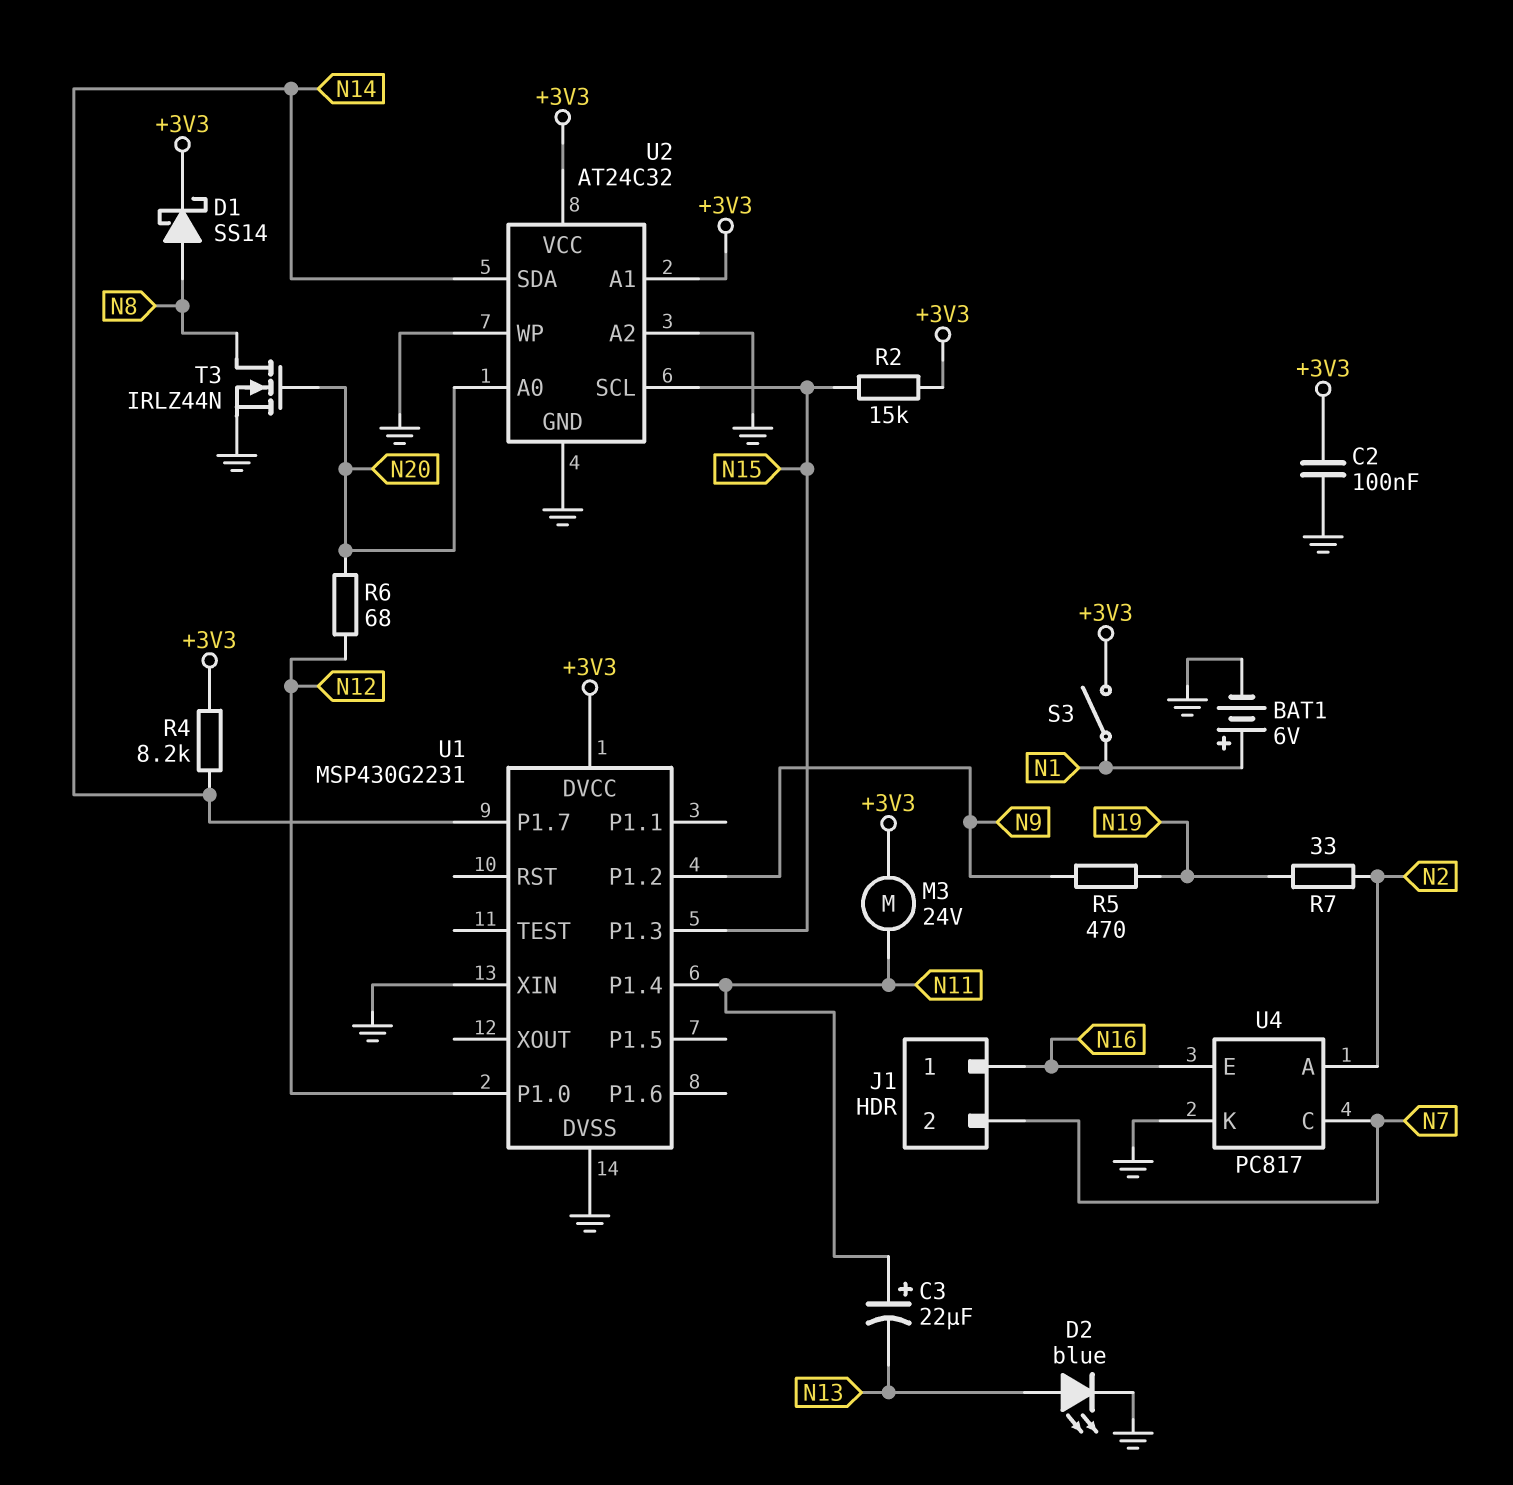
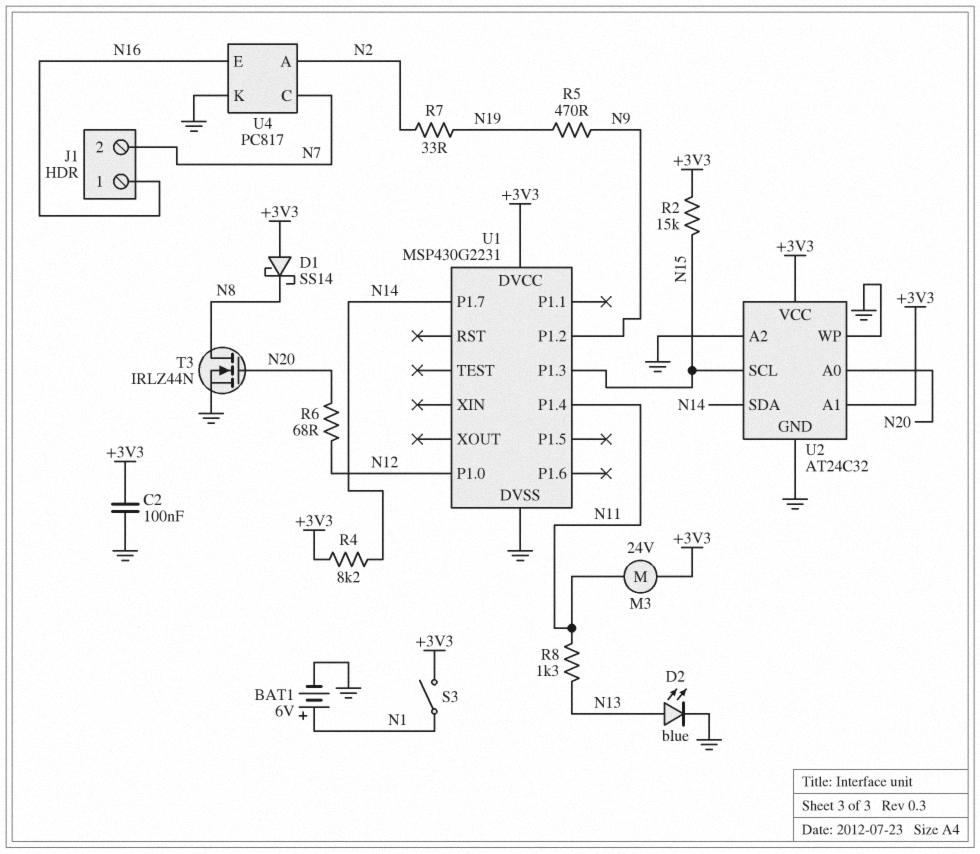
C3: 22uF (plus N11, minus N13) -> none
D1: schottky SS14 (A N8, K +3V3) -> schottky SS14 (A +3V3, K N8)
R8: none -> 1.3k (N11, N13)
U1 pin XIN: GND -> none

